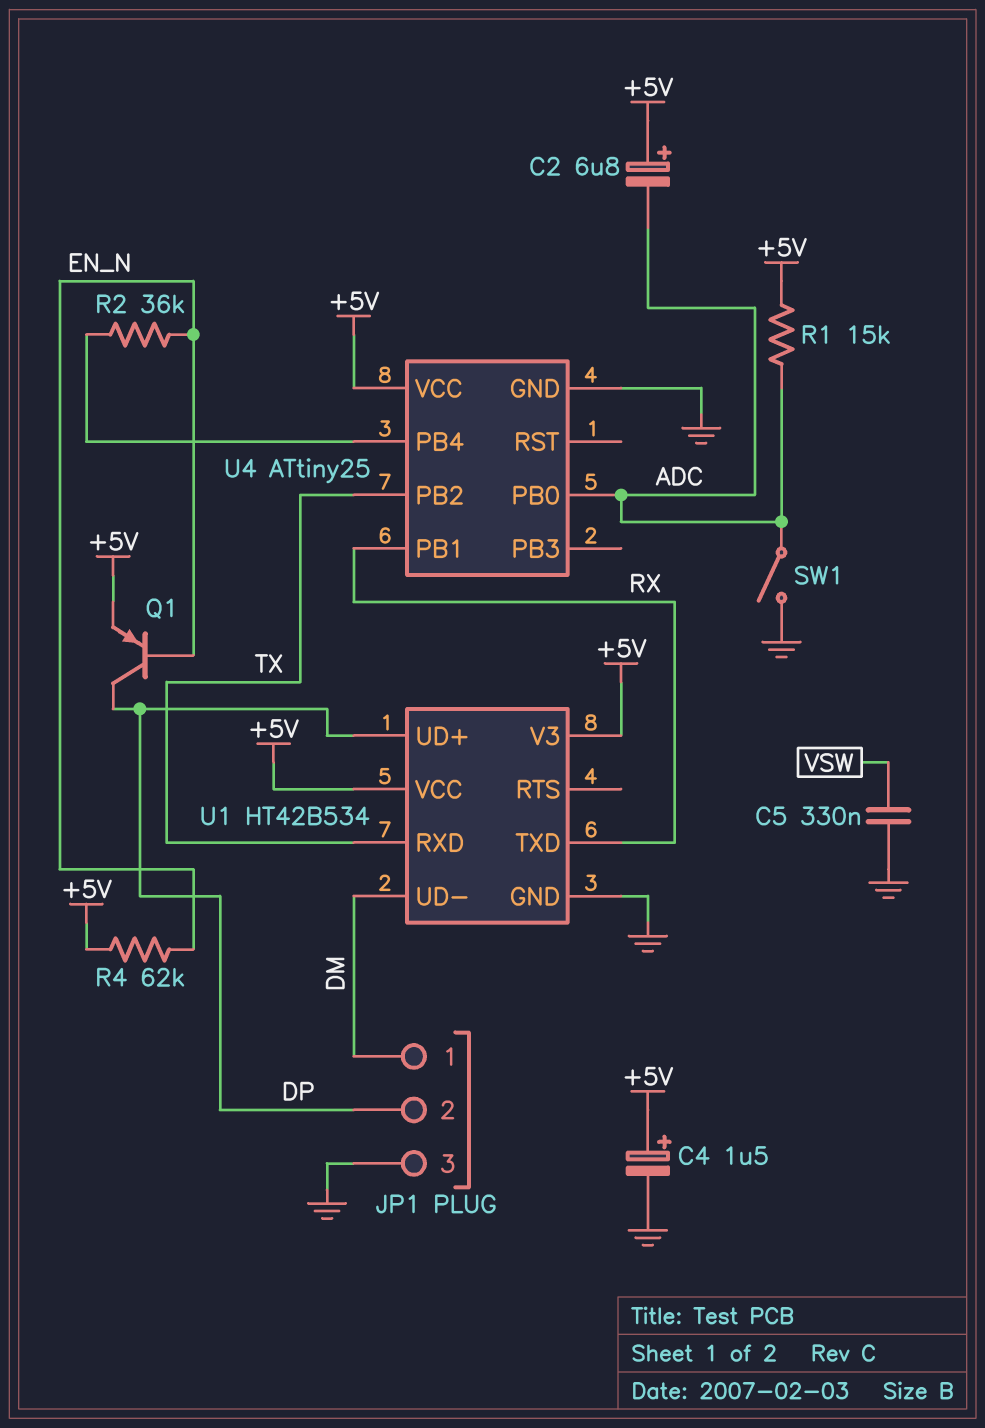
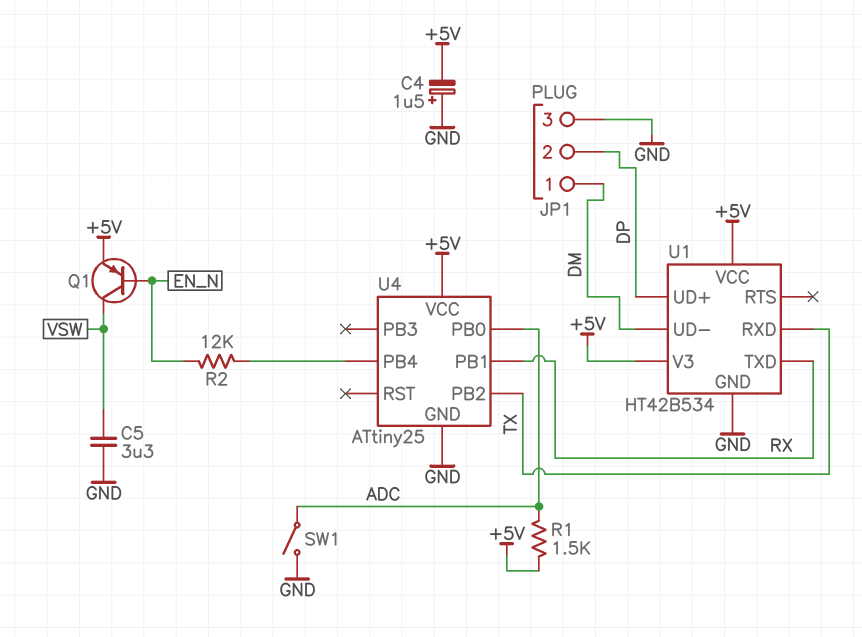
C2: 6.8uF (plus +5V, minus ADC) -> none
C4: 1.5uF (plus +5V, minus GND) -> 1.5uF (plus GND, minus +5V)
C5: 330nF (GND, VSW) -> 3.3uF (GND, VSW)
Q1: PNP (B EN_N, C DP, E +5V) -> PNP (B EN_N, C VSW, E +5V)
R1: 15k (+5V, ADC) -> 1.5k (+5V, ADC)
R2: 36k (EN_N, U4/PB4) -> 12k (EN_N, U4/PB4)
R4: 62k (+5V, EN_N) -> none

